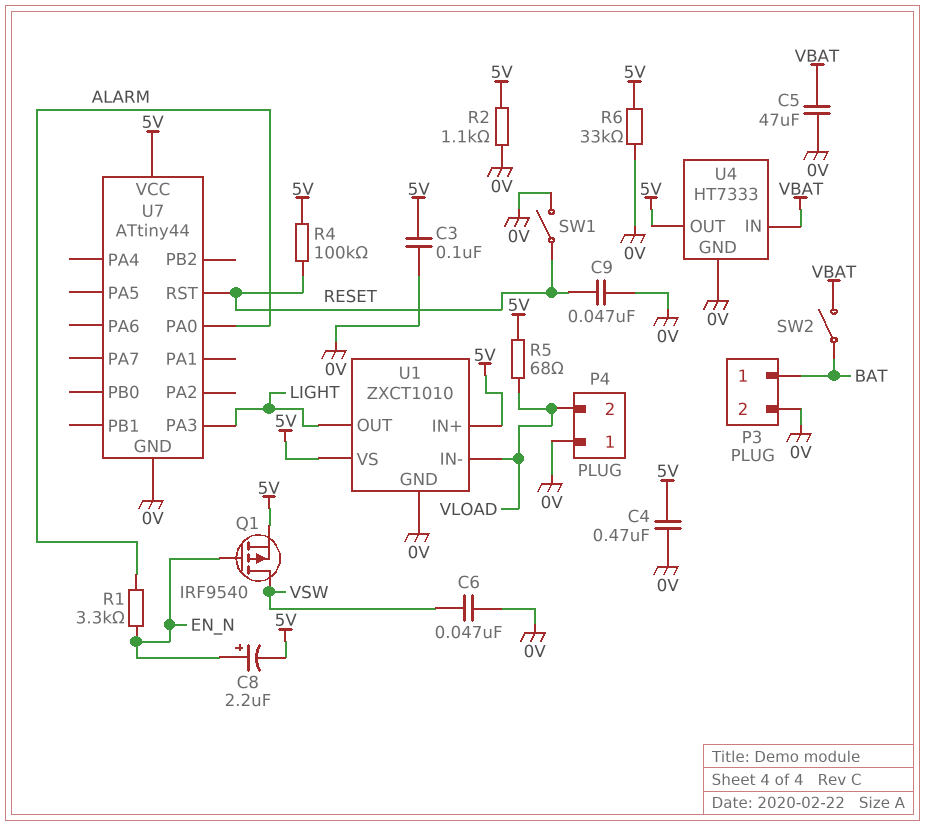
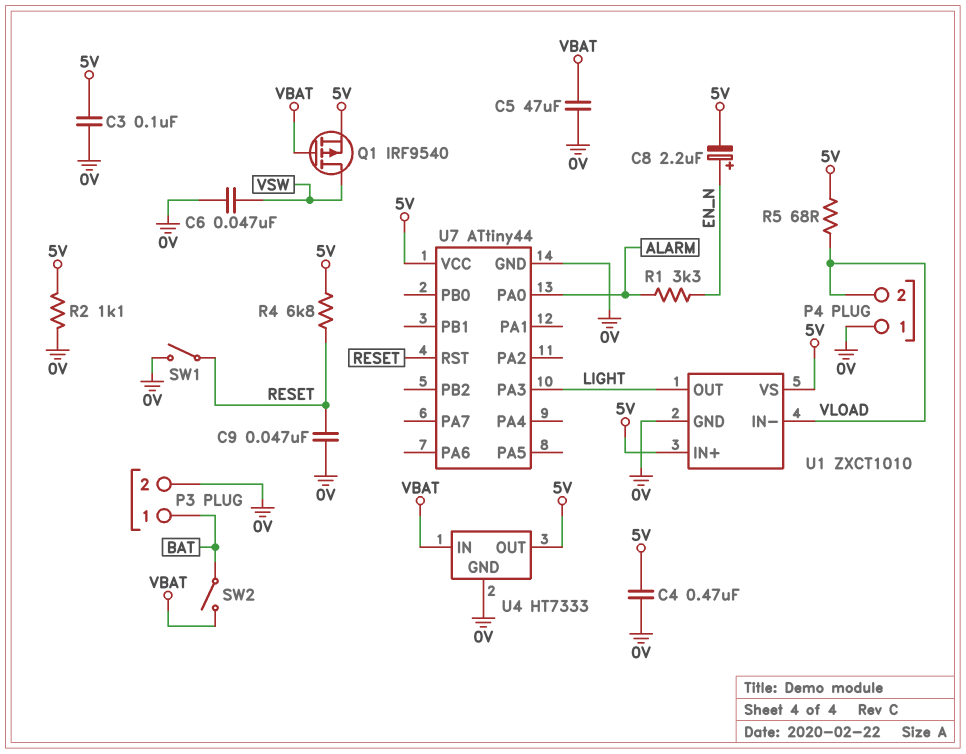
Q1: PMOS IRF9540 (G EN_N, D VSW, S 5V) -> PMOS IRF9540 (G VBAT, D VSW, S 5V)
R4: 100k (5V, RESET) -> 6.8k (5V, RESET)
R6: 33k (0V, 5V) -> none

